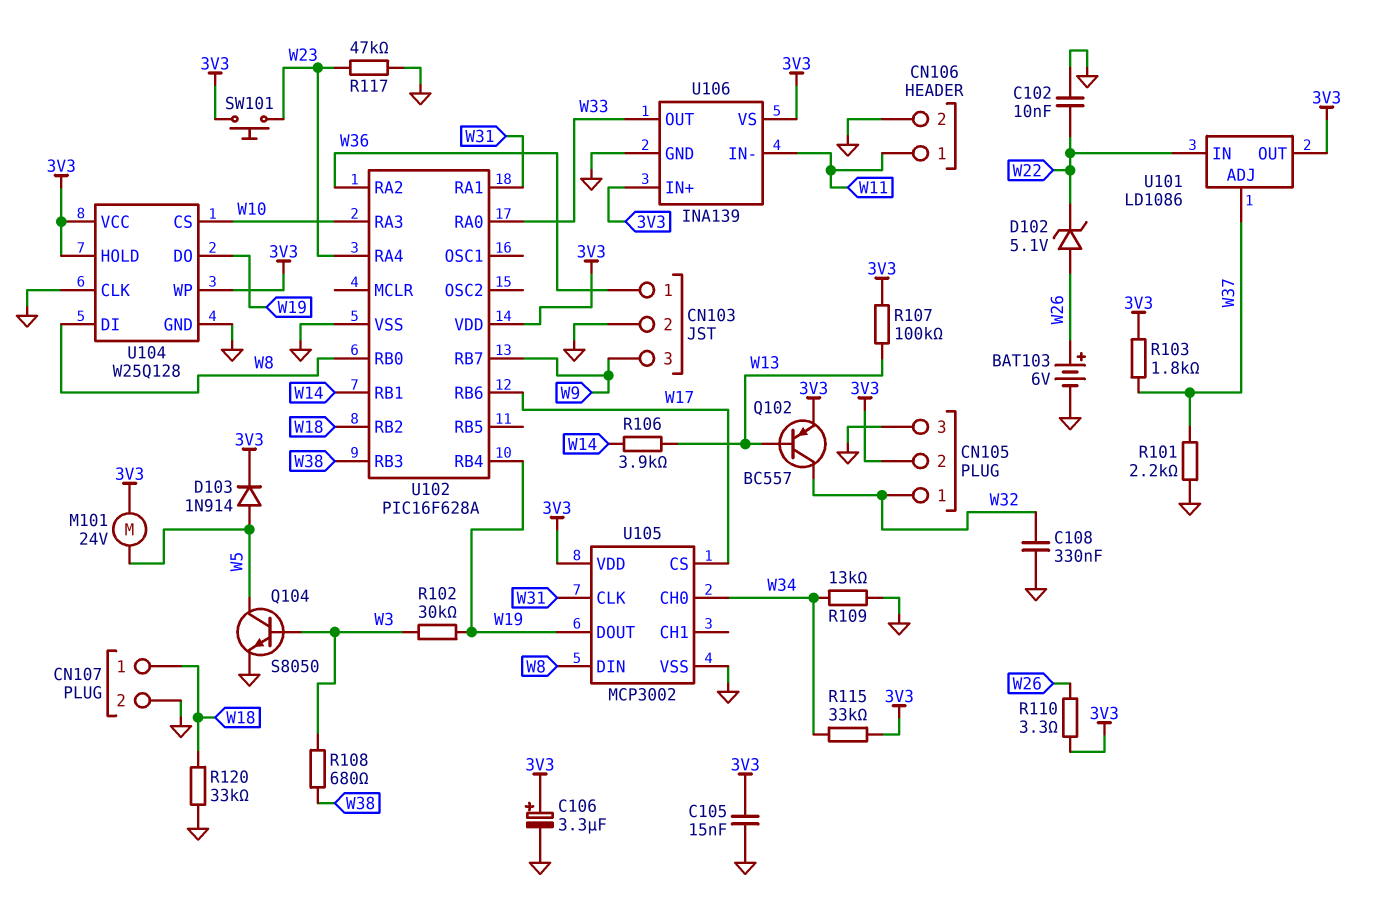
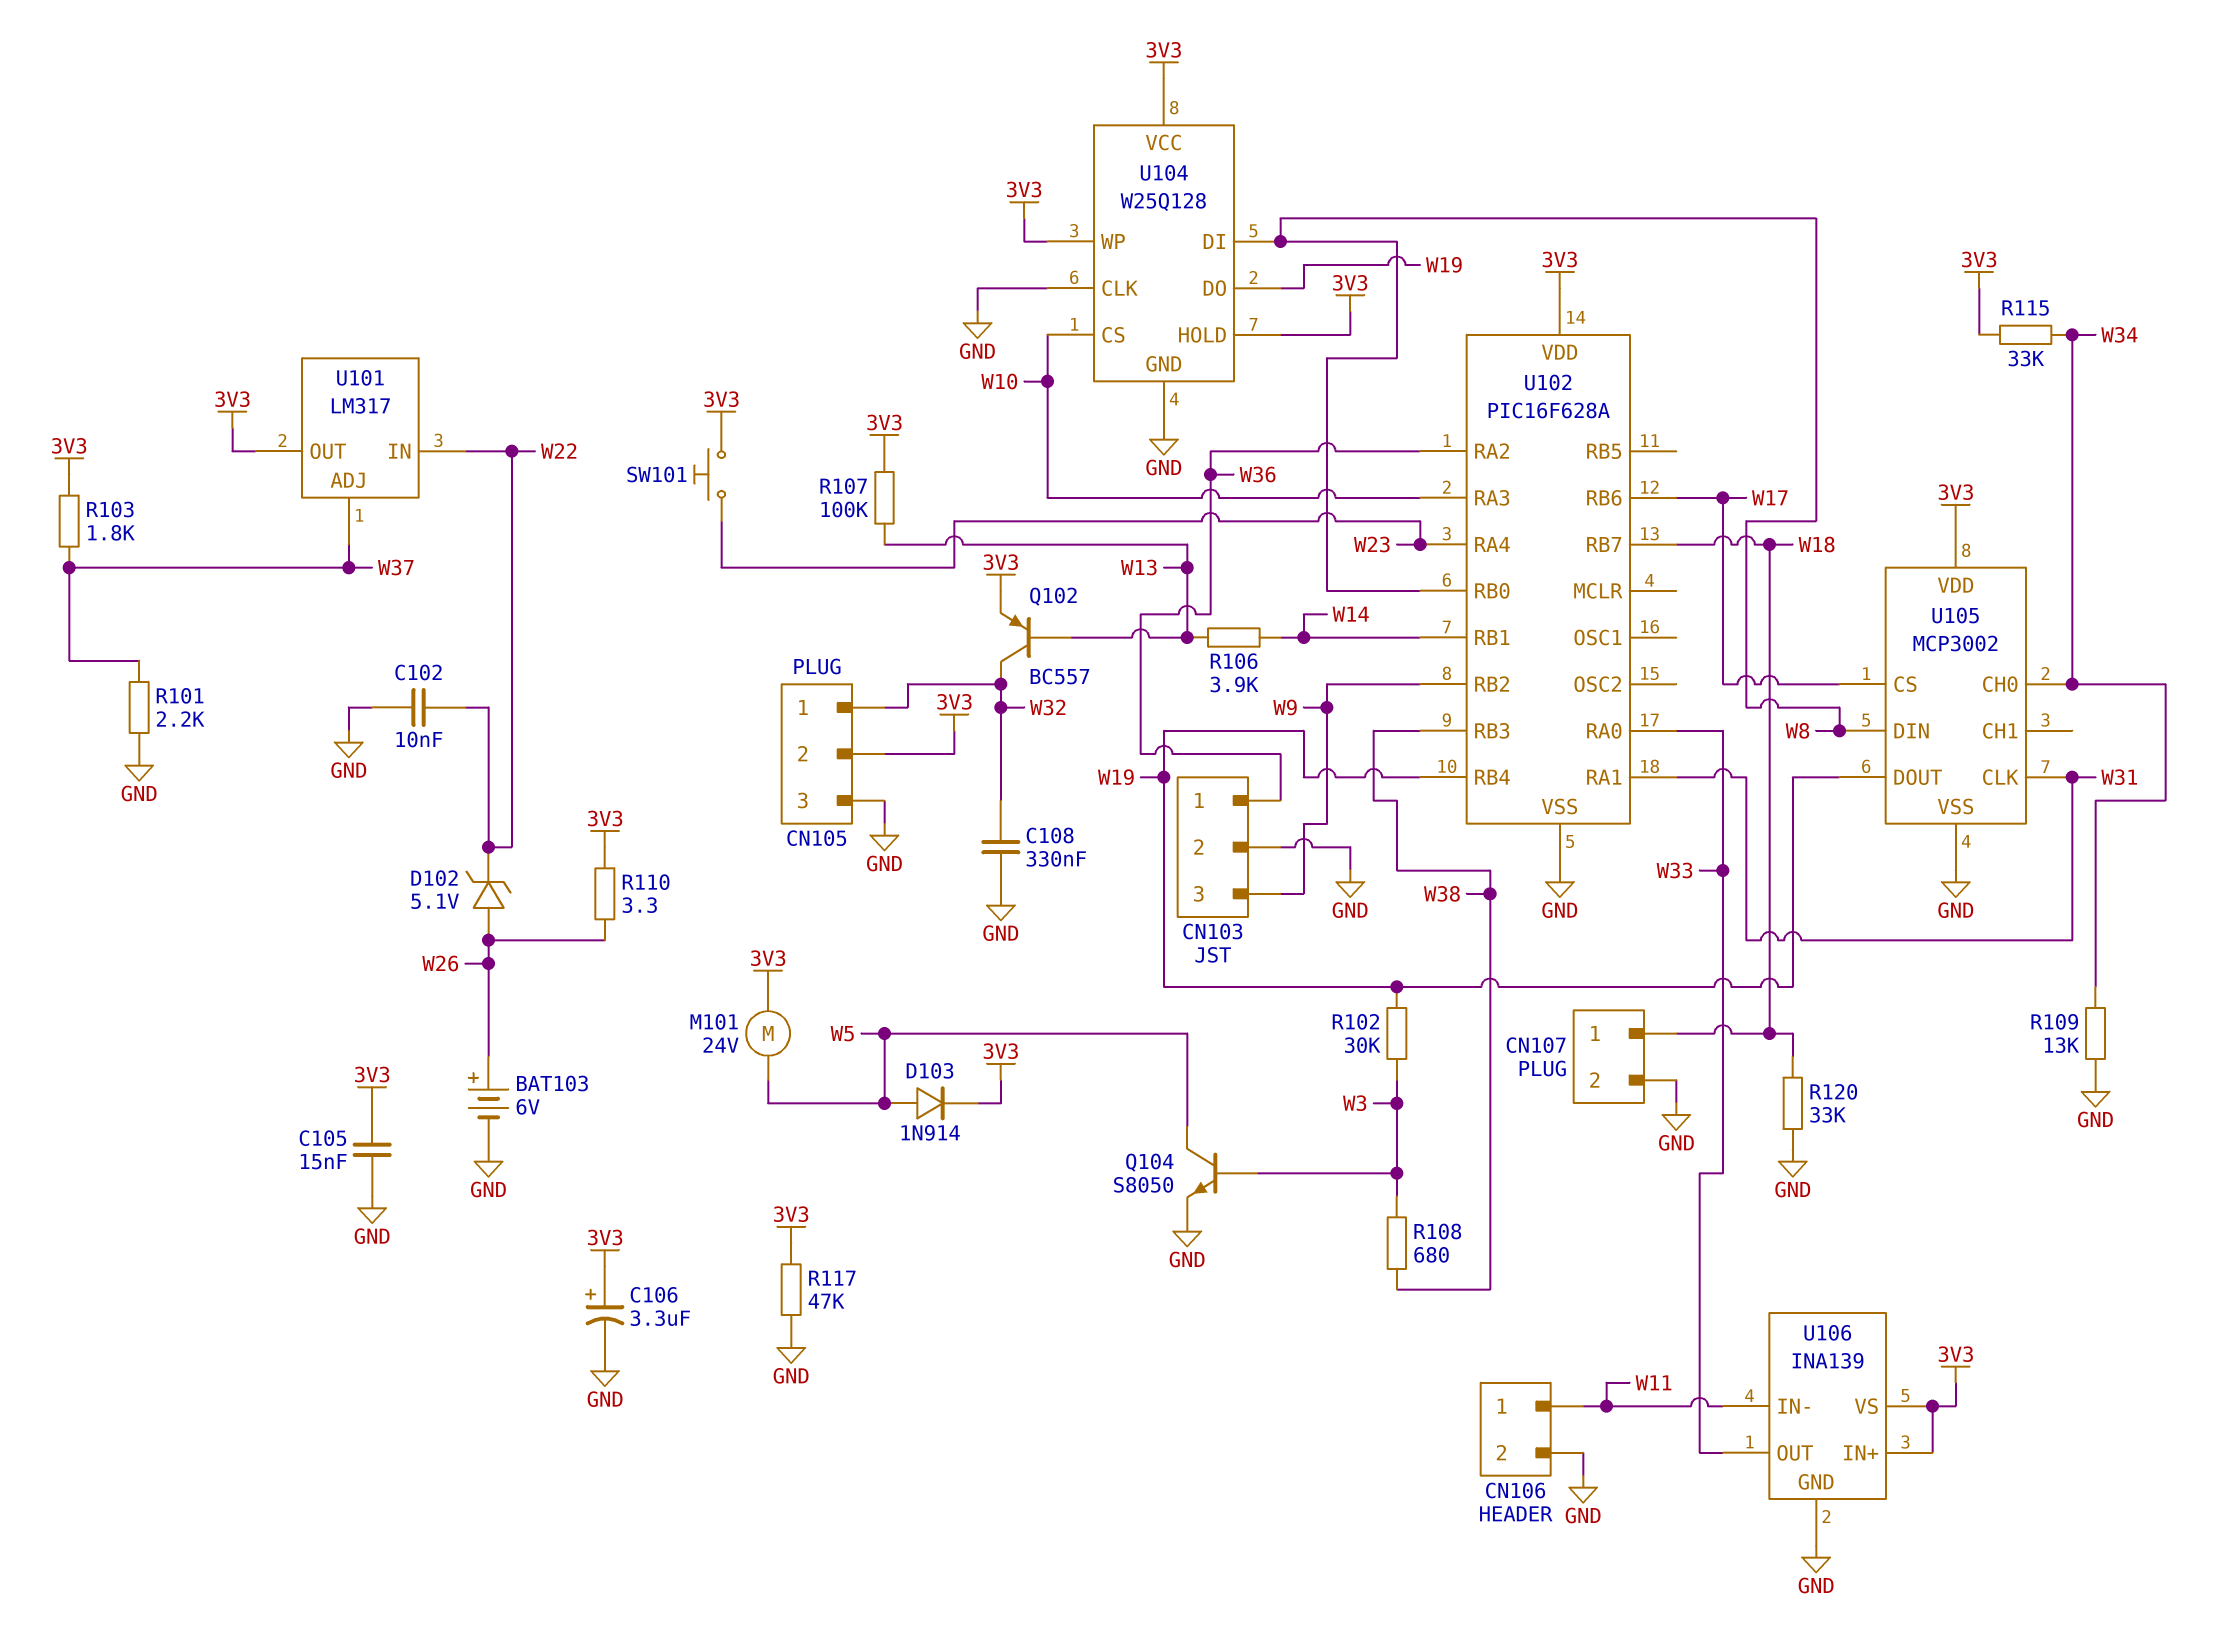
R117: 47k (GND, W23) -> 47k (3V3, GND)
U101: LD1086 -> LM317
U102 pin RB2: W18 -> W9
U102 pin RB7: W9 -> W18

